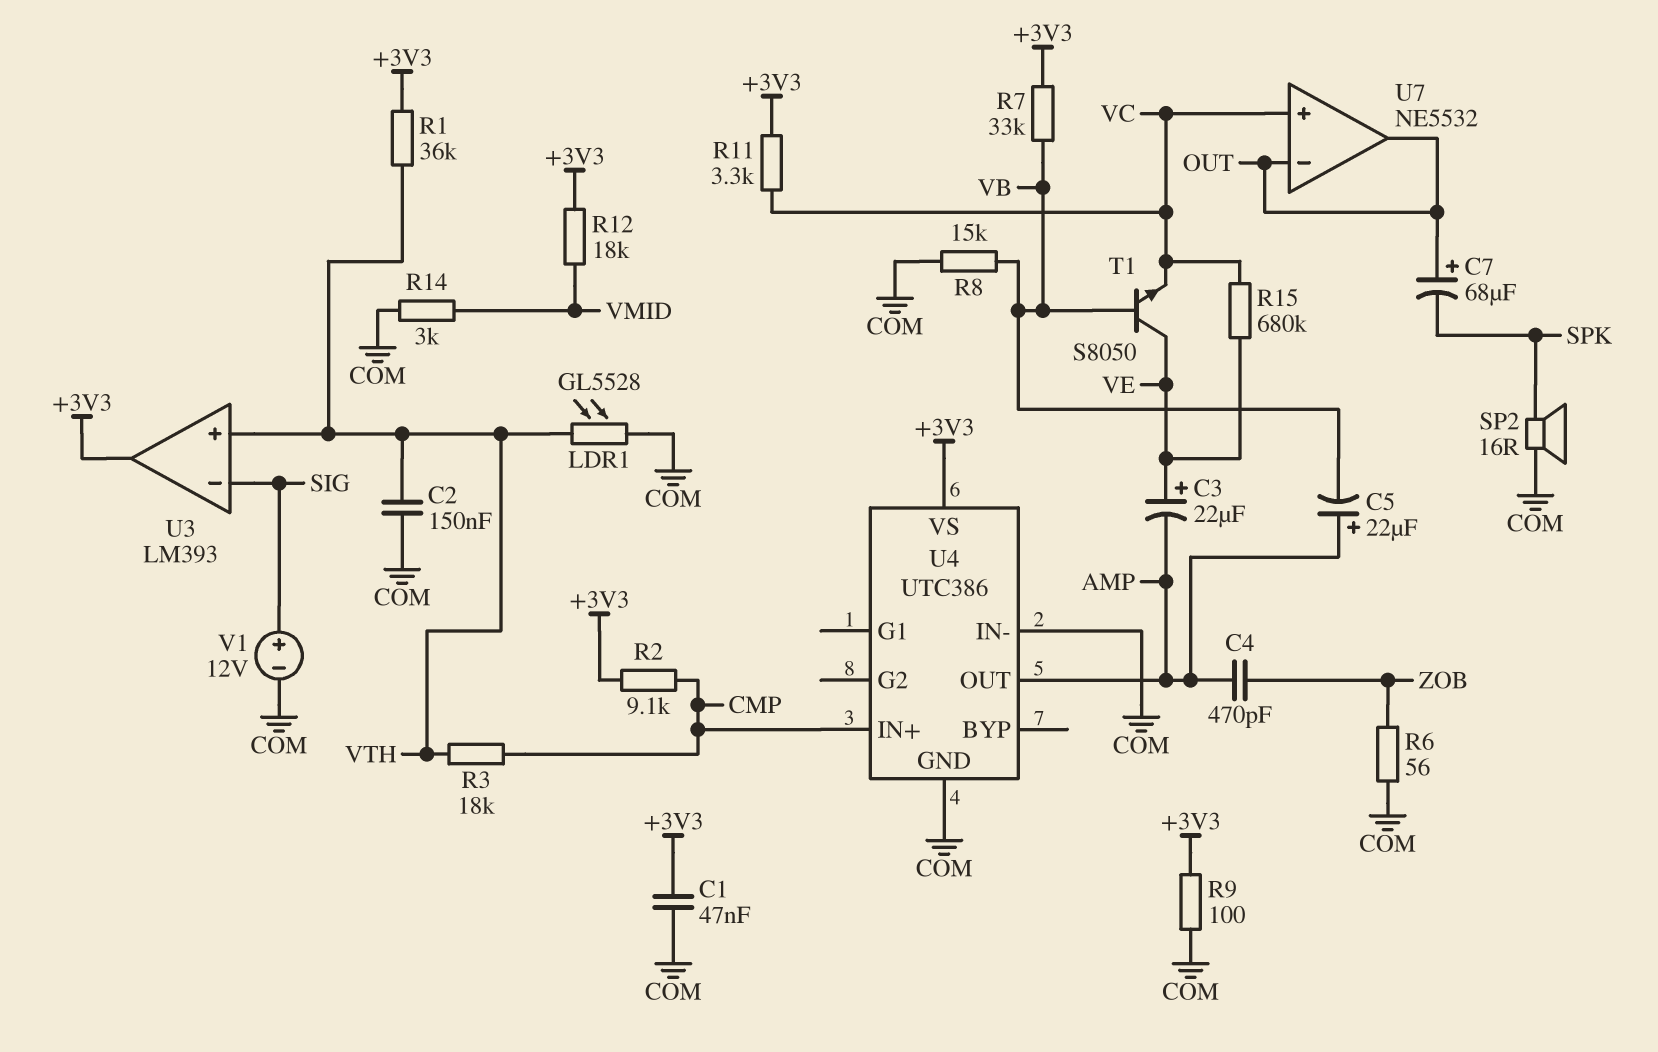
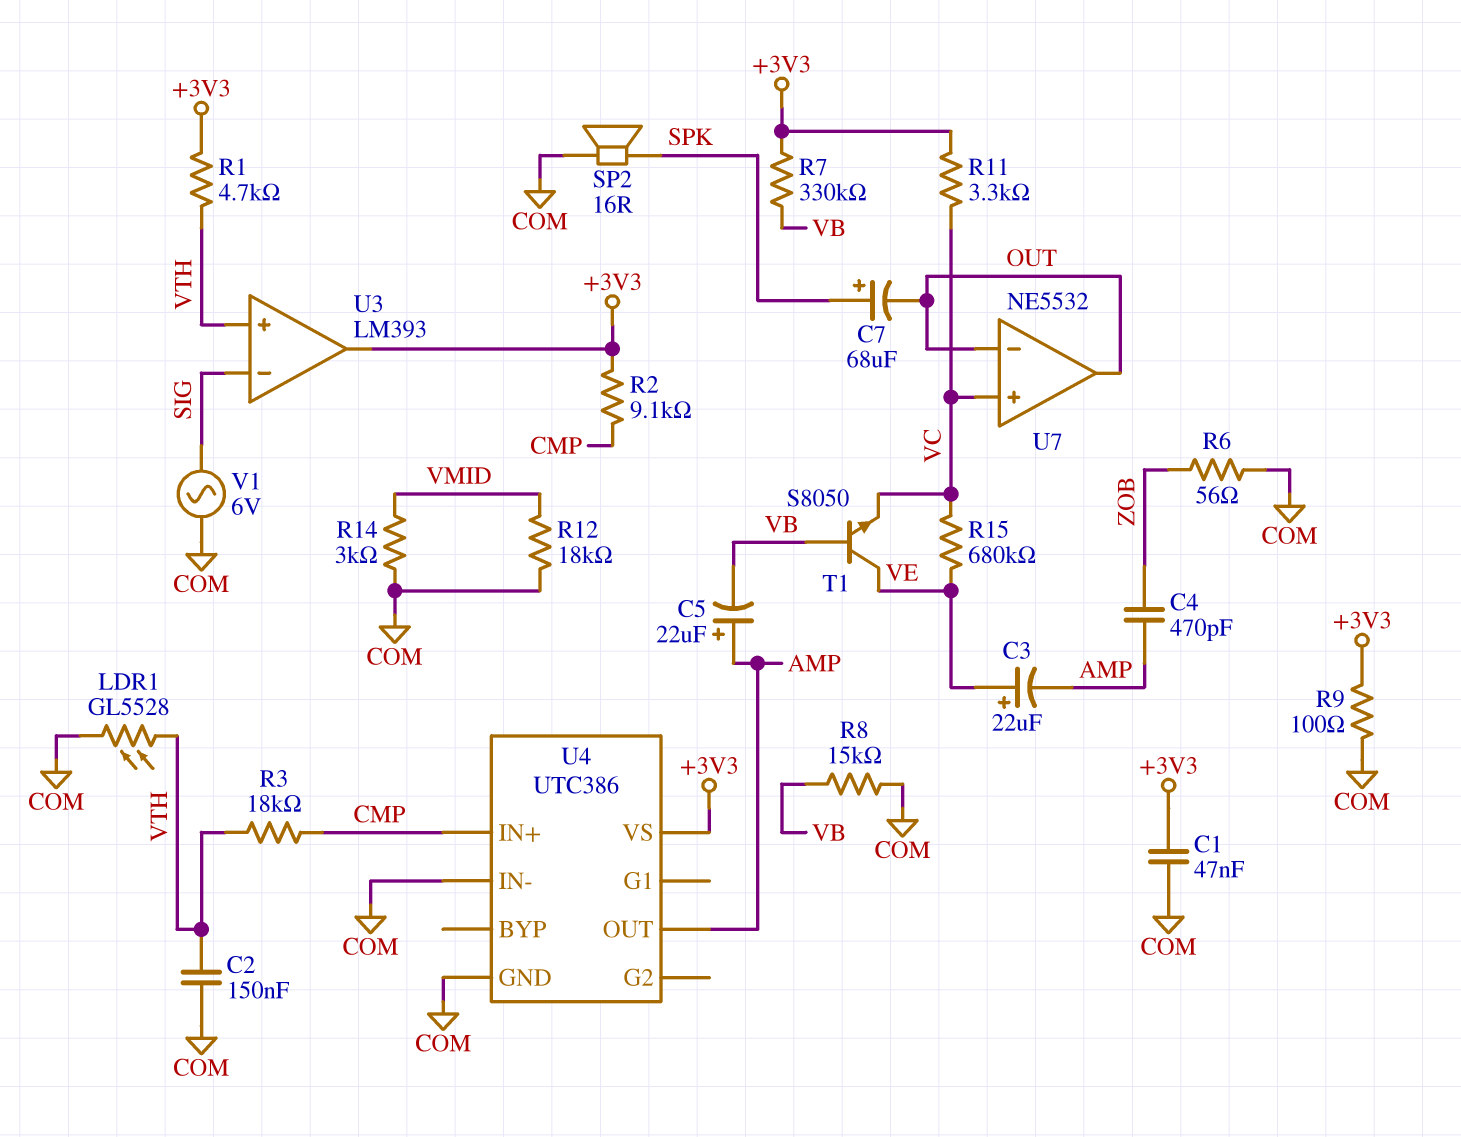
C7: 68uF (plus OUT, minus SPK) -> 68uF (plus SPK, minus OUT)
R1: 36k (+3V3, VTH) -> 4.7k (+3V3, VTH)
R7: 33k (+3V3, VB) -> 330k (+3V3, VB)
R12: 18k (+3V3, VMID) -> 18k (COM, VMID)
V1: 12V (plus SIG, minus COM) -> AC 6V (COM, SIG)

